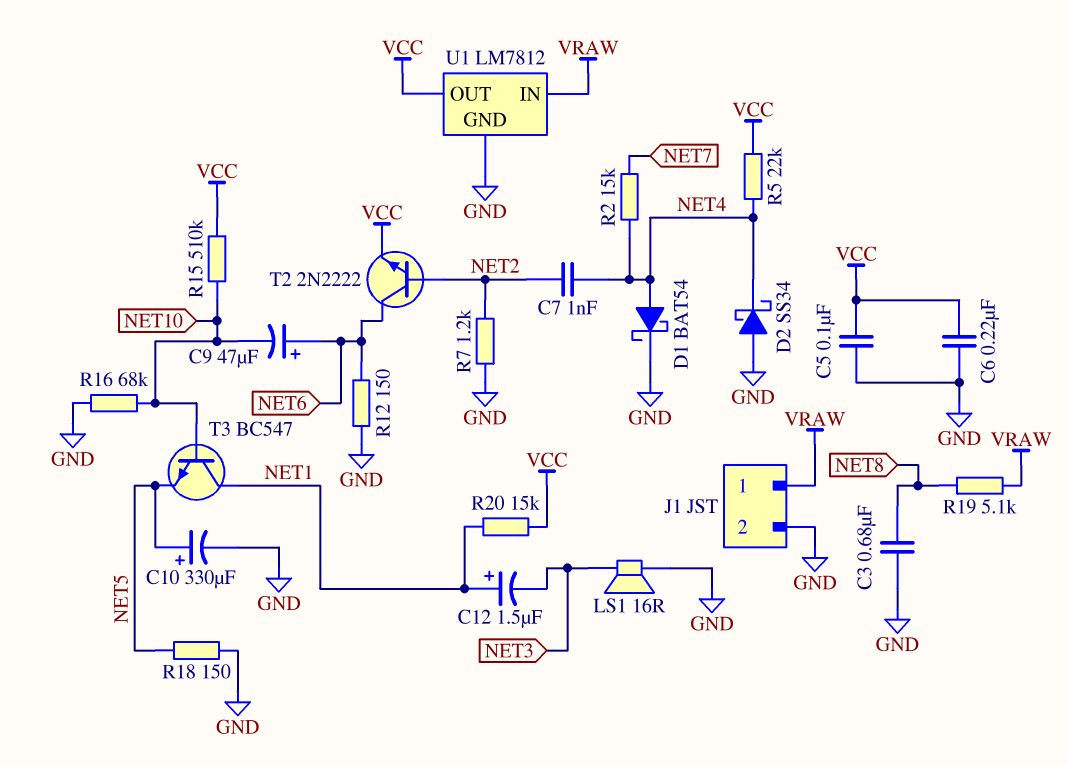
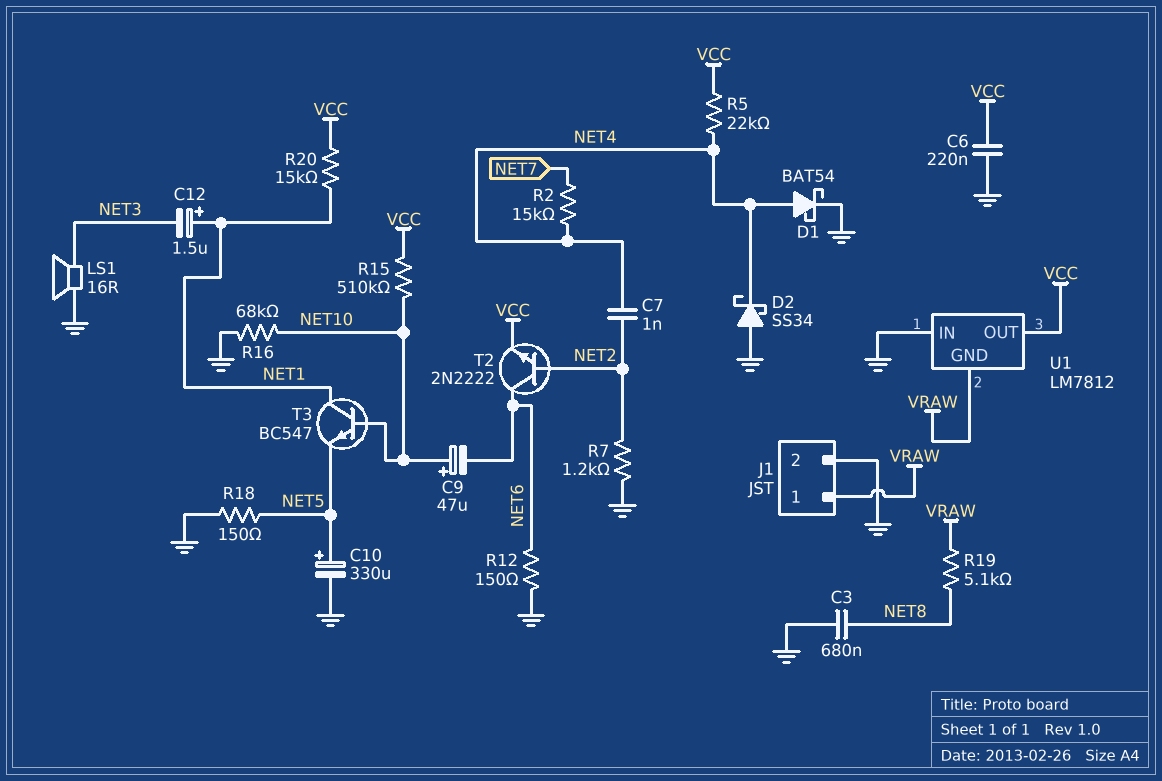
C5: 100nF (GND, VCC) -> none
C9: 47uF (plus NET6, minus NET10) -> 47uF (plus NET10, minus NET6)
U1 pin GND: GND -> VRAW
U1 pin IN: VRAW -> GND

